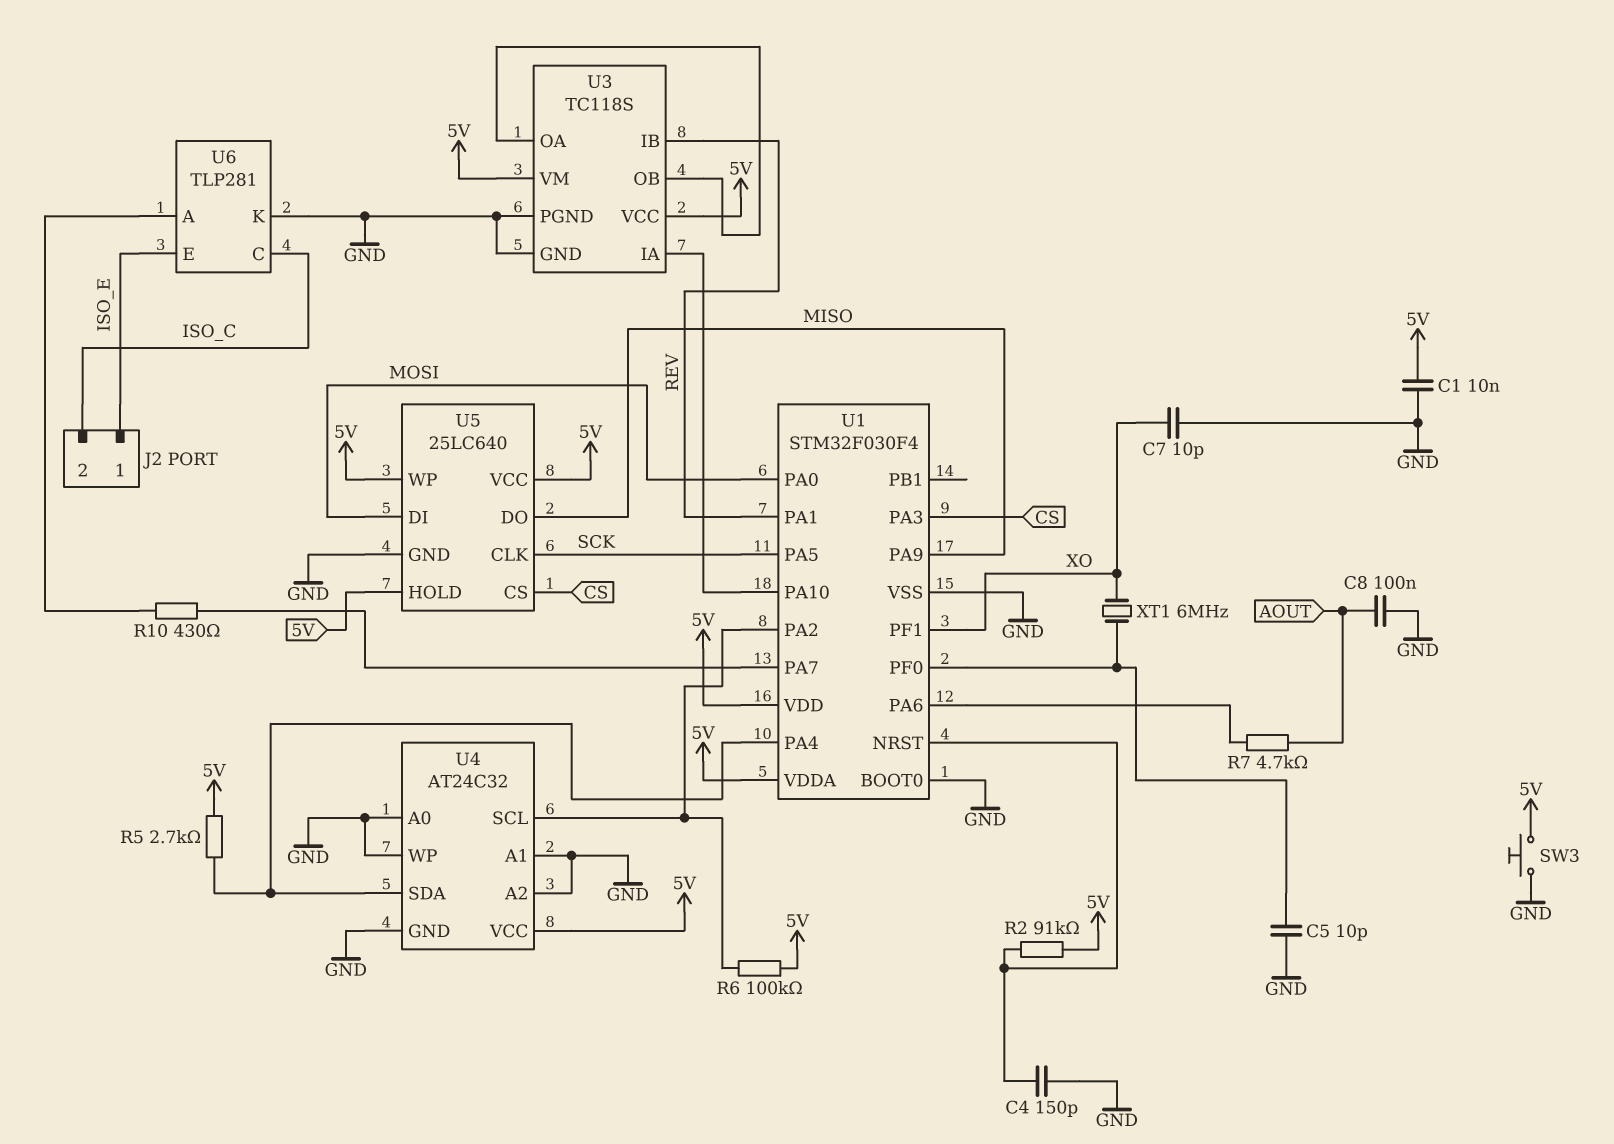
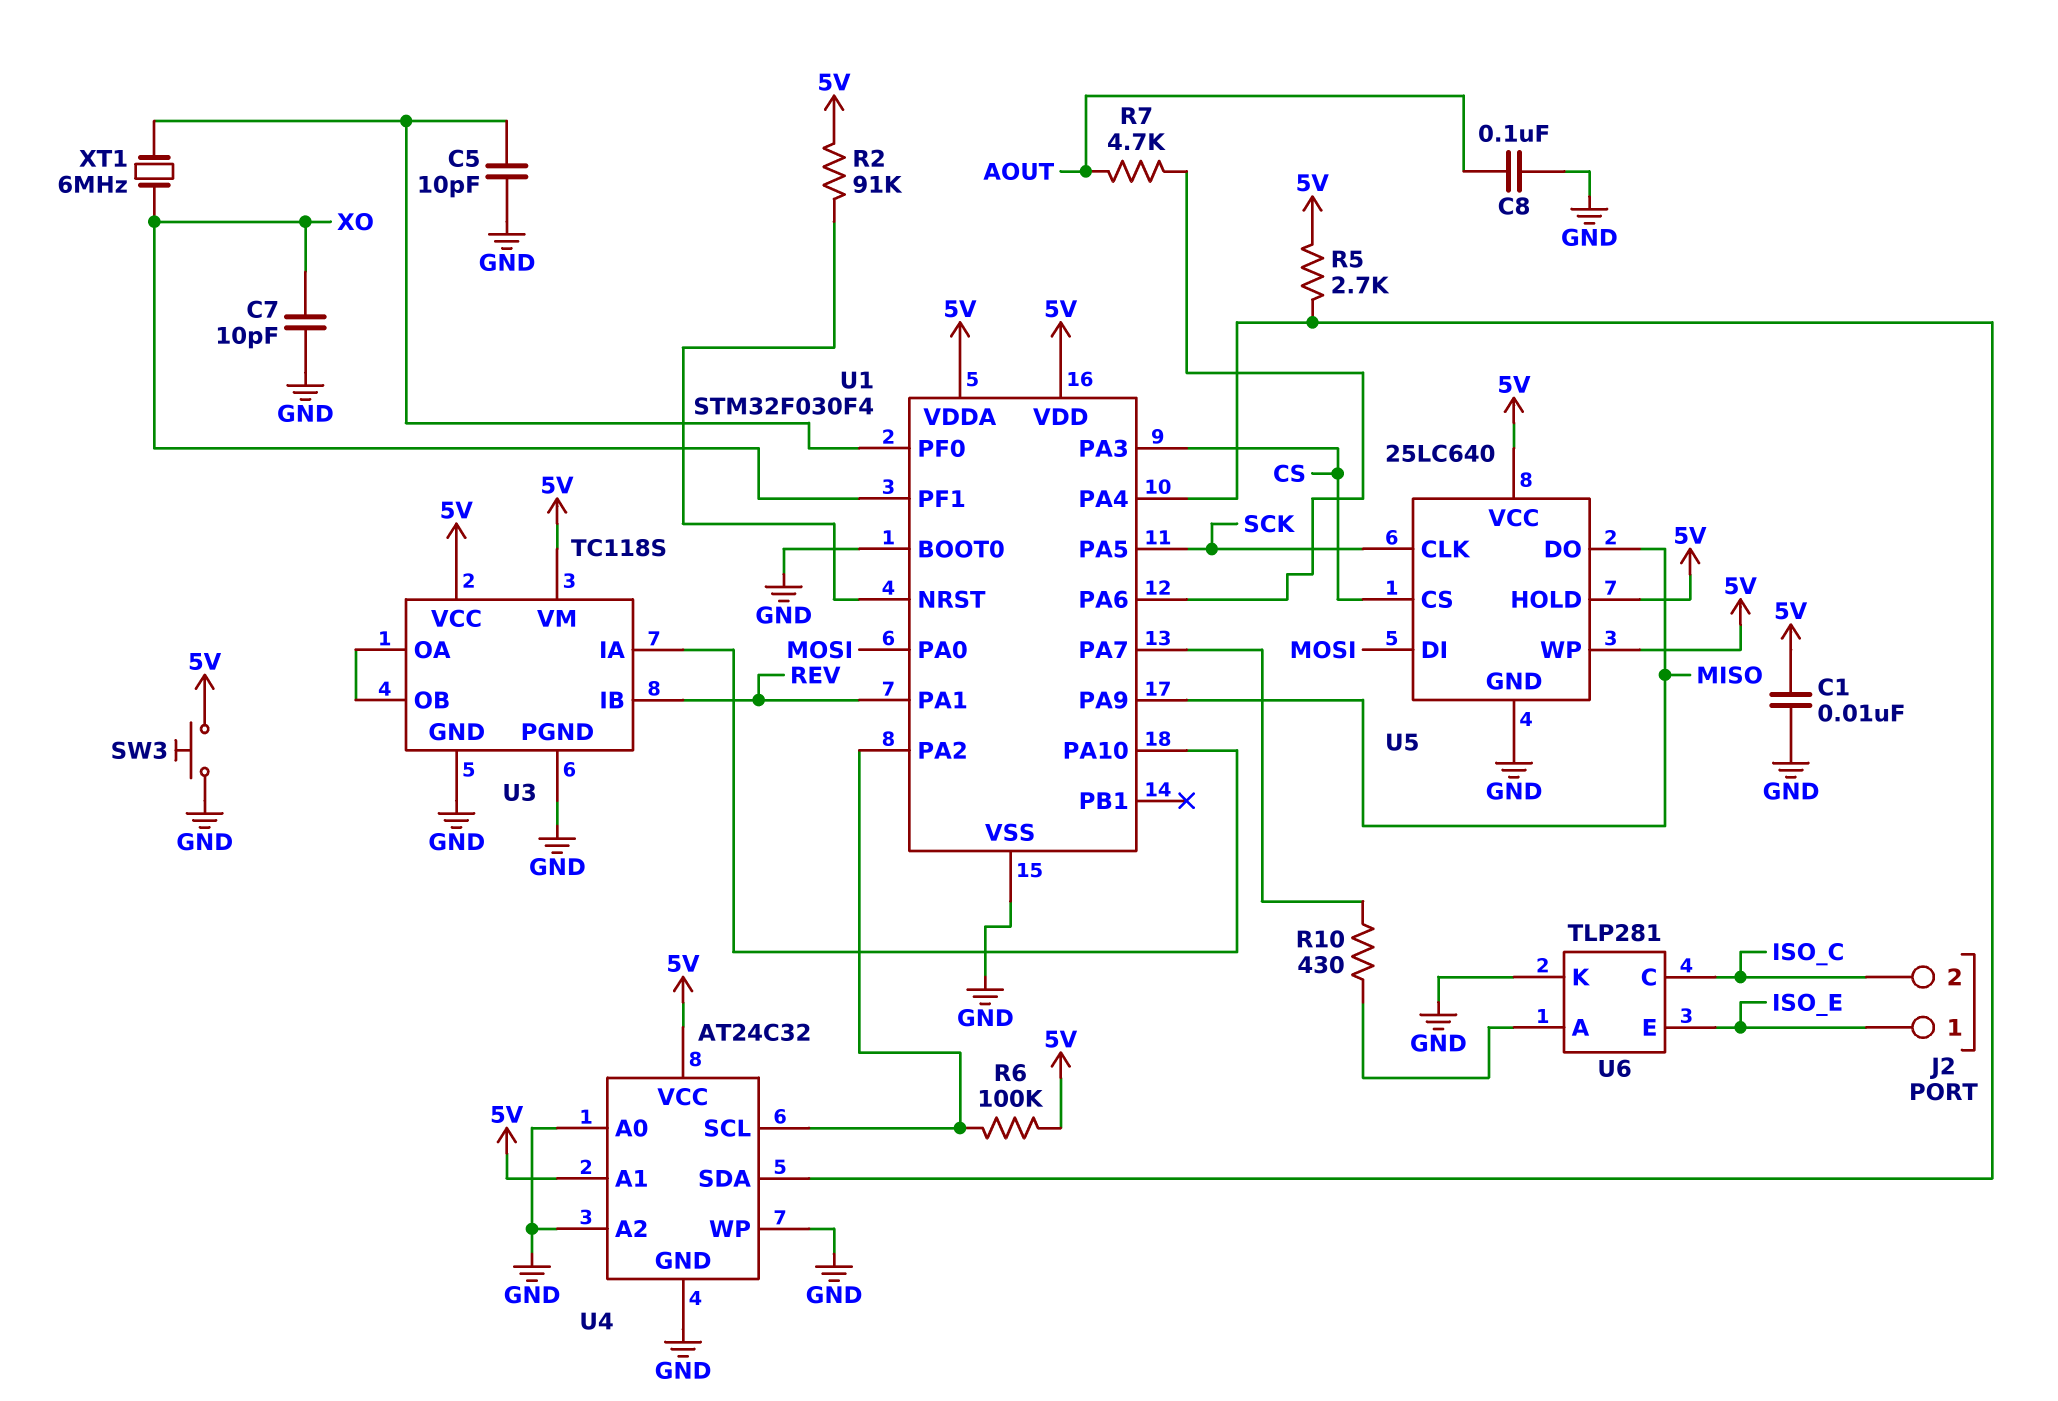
C4: 150pF (GND, U1/NRST) -> none
U4 pin A1: GND -> 5V

